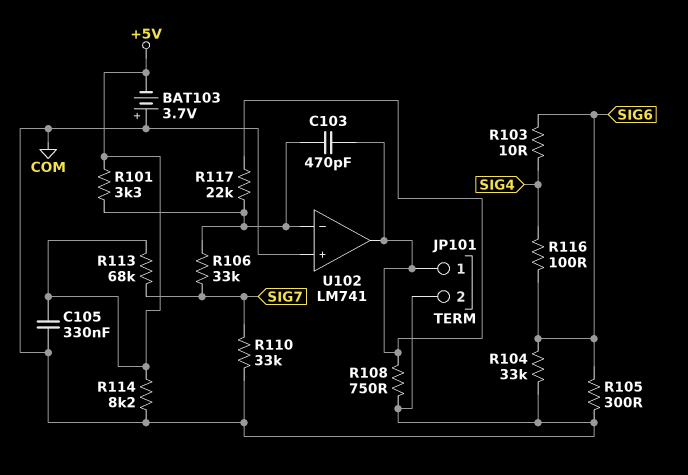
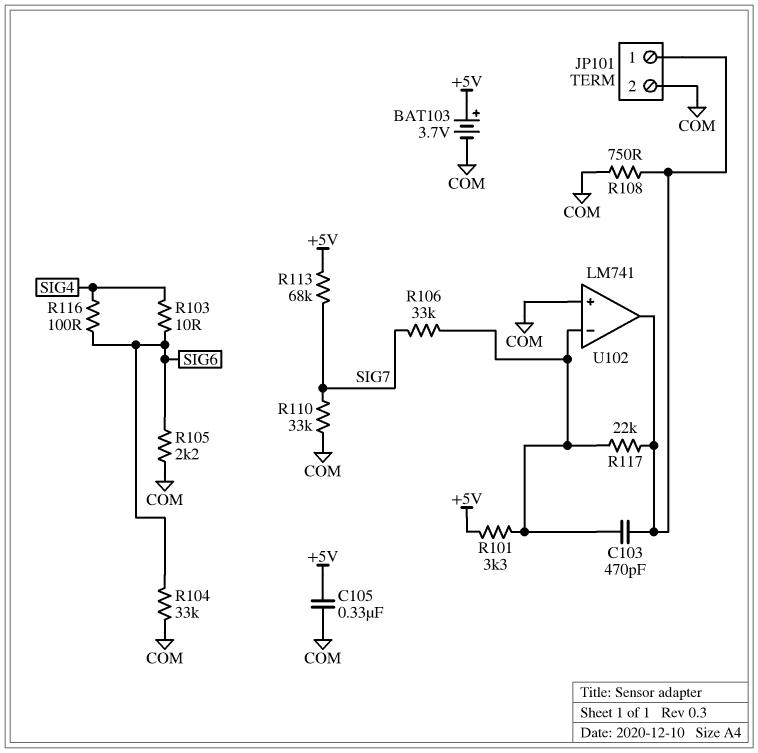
BAT103: 3.7V (plus COM, minus +5V) -> 3.7V (plus +5V, minus COM)
R105: 300 (COM, SIG6) -> 2.2k (COM, SIG6)
R114: 8.2k (+5V, COM) -> none

